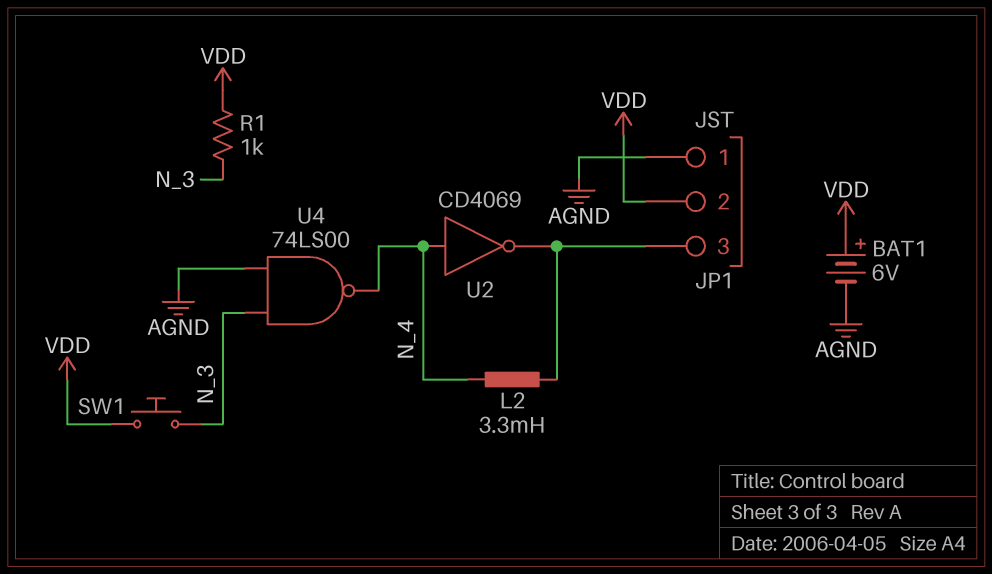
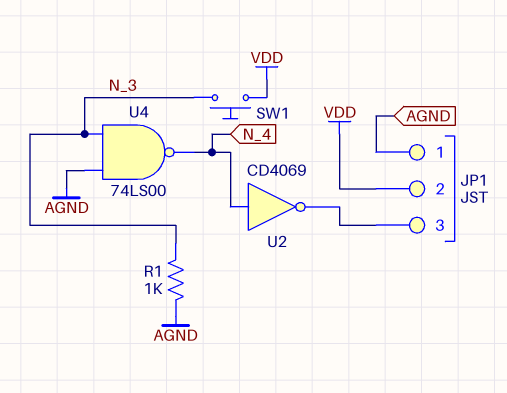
BAT1: 6V (plus VDD, minus AGND) -> none
L2: 3.3mH (JP1/3, N_4) -> none
R1: 1k (N_3, VDD) -> 1k (AGND, N_3)

